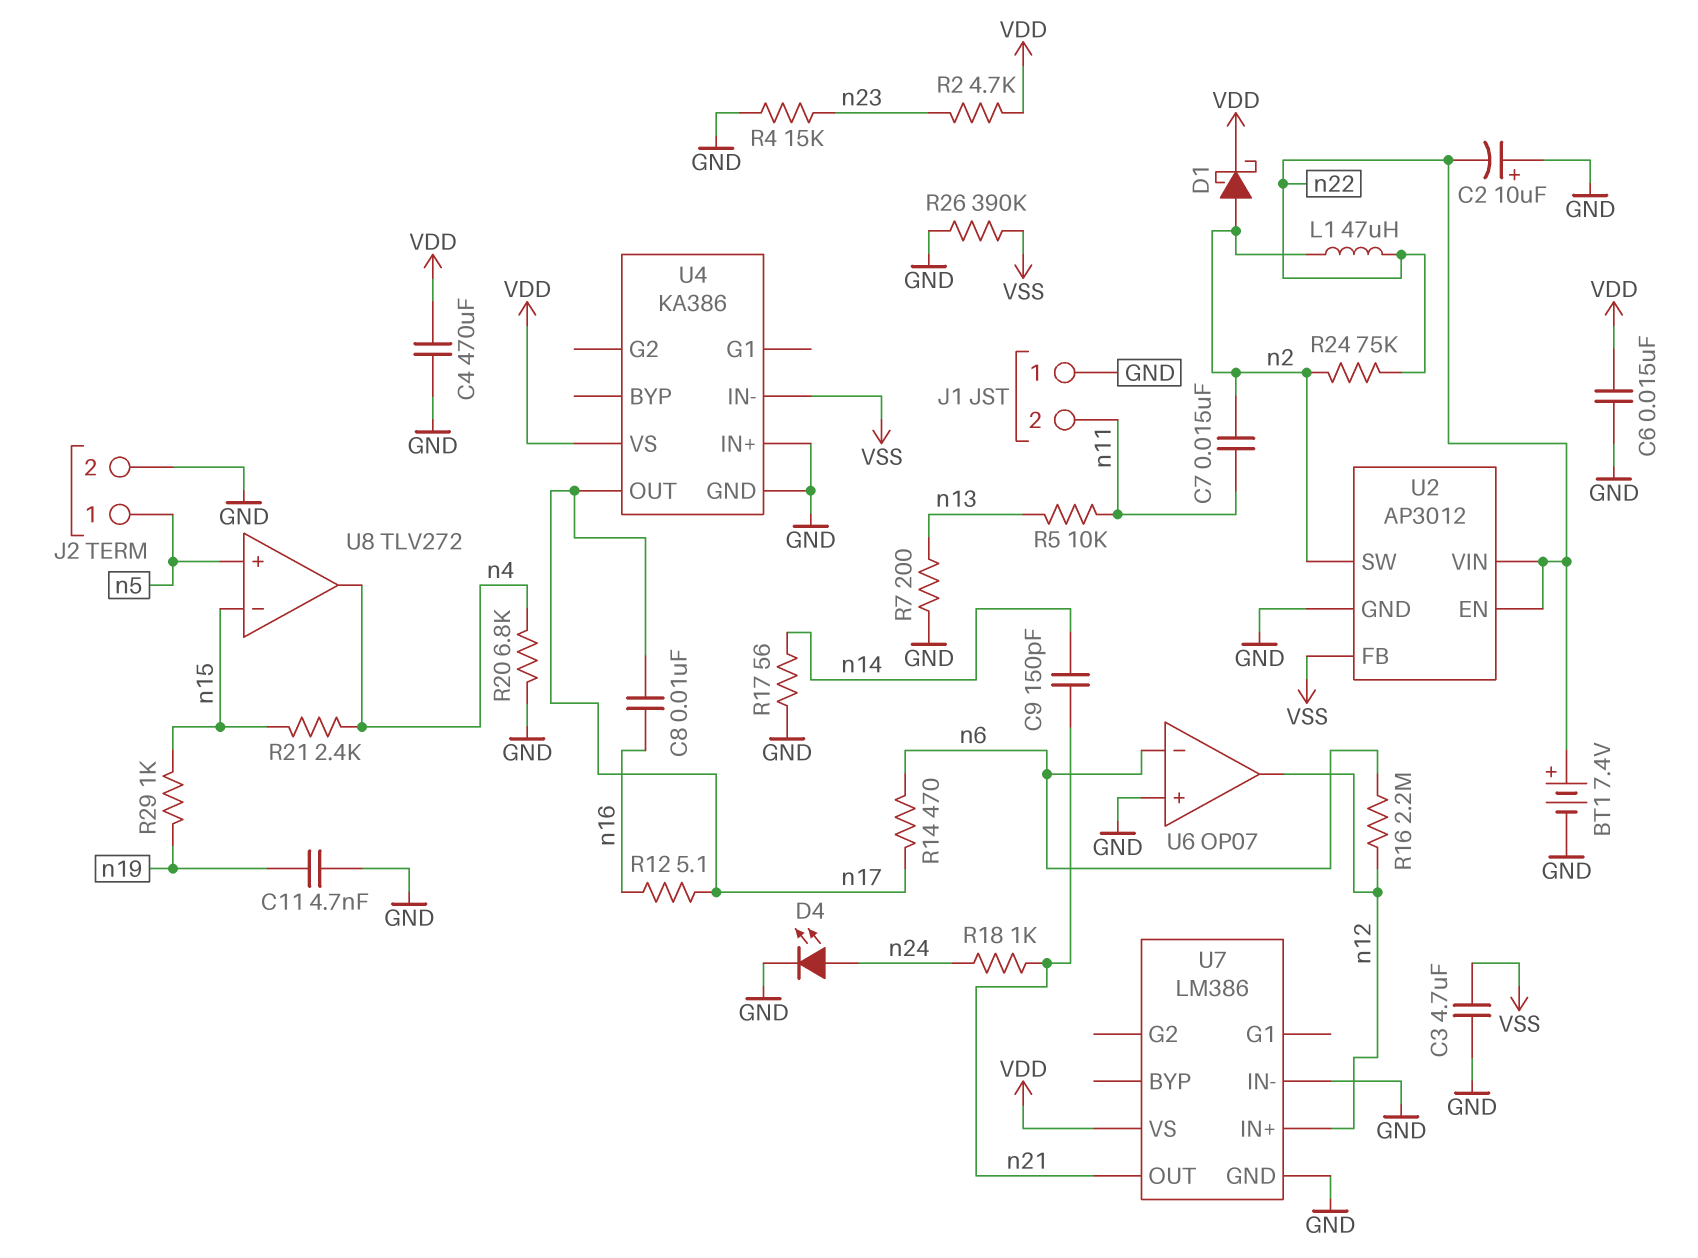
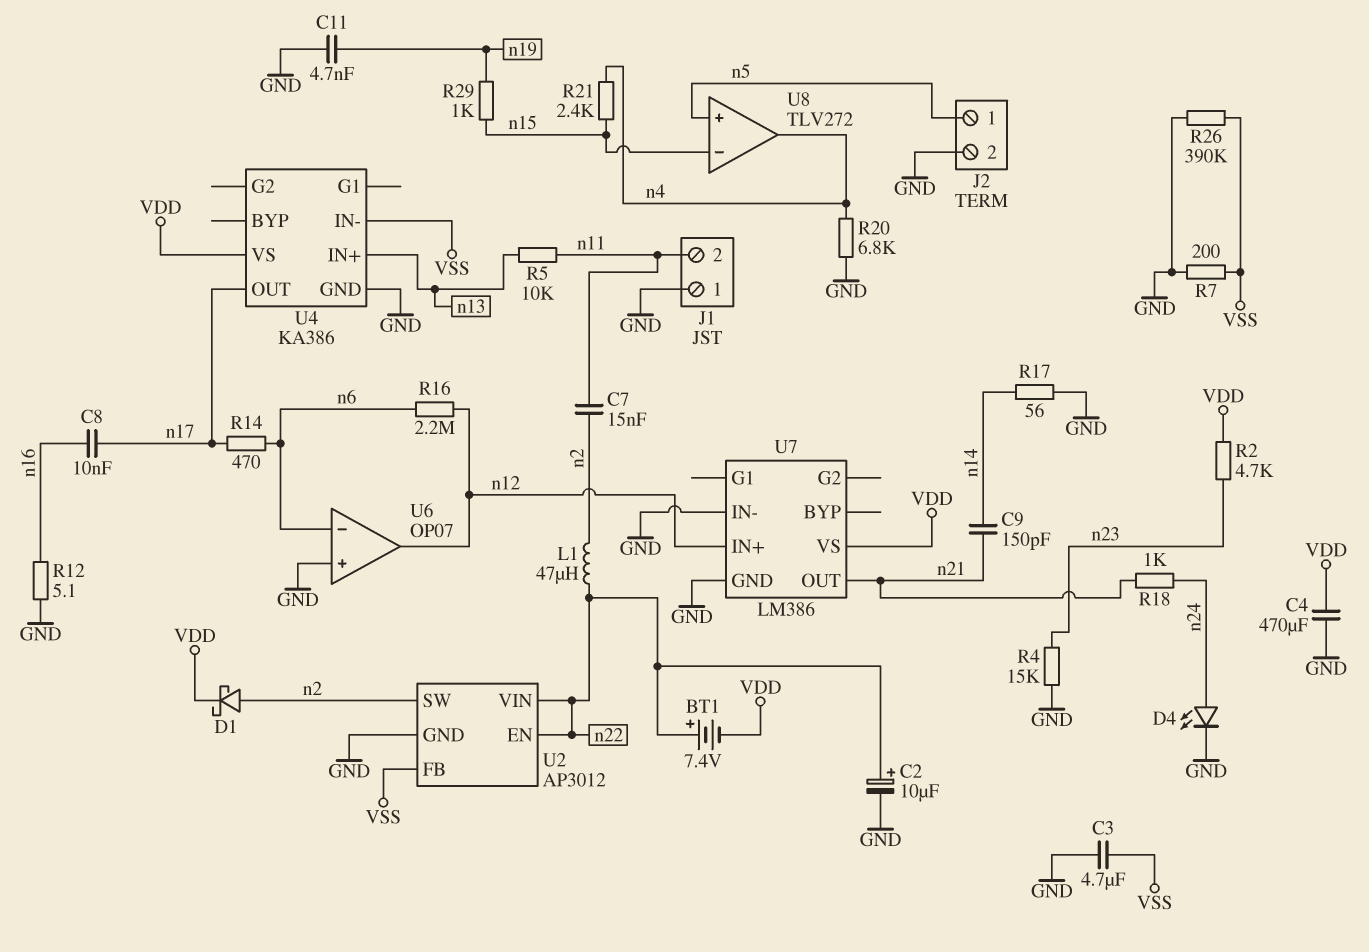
BT1: 7.4V (plus n22, minus GND) -> 7.4V (plus n22, minus VDD)
C2: 10uF (plus GND, minus n22) -> 10uF (plus n22, minus GND)
C6: 15nF (GND, VDD) -> none
R7: 200 (GND, n13) -> 200 (GND, VSS)
R12: 5.1 (n16, n17) -> 5.1 (GND, n16)
R24: 75k (n2, n22) -> none
U4 pin IN+: GND -> n13

